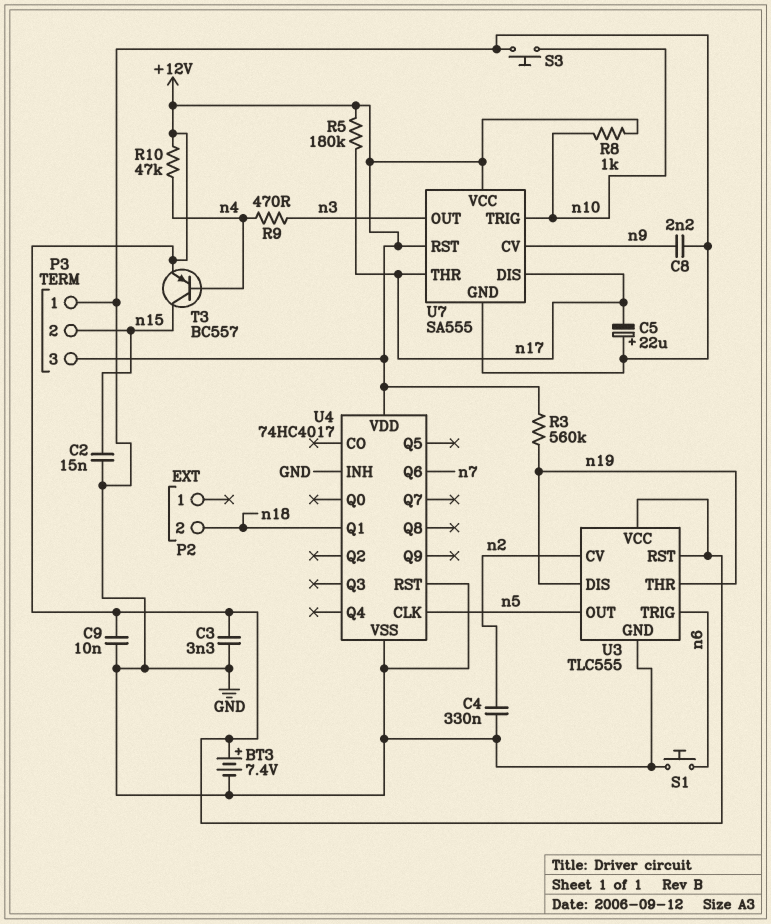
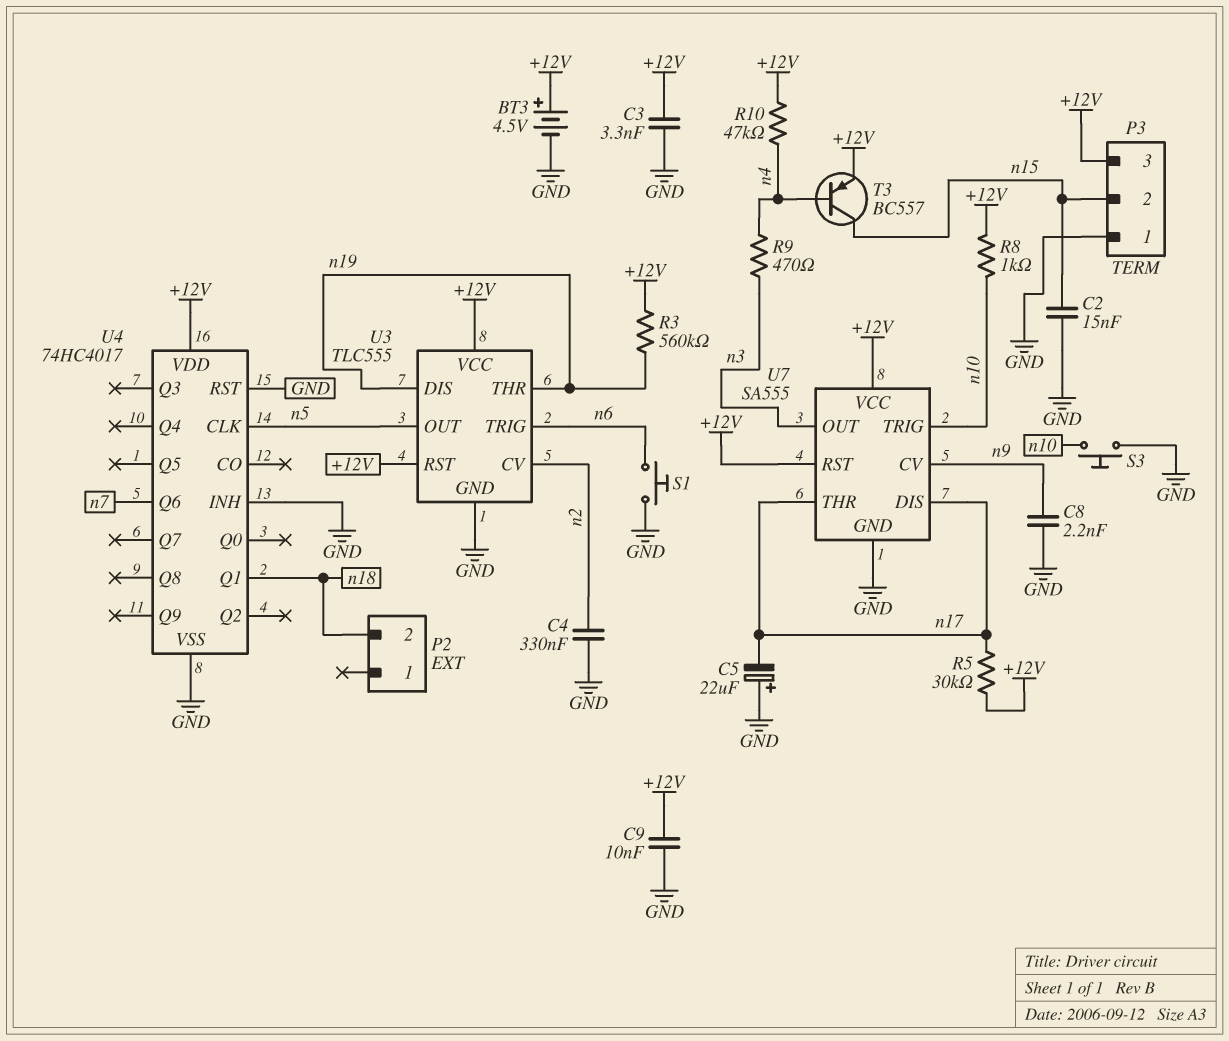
BT3: 7.4V (plus +12V, minus GND) -> 4.5V (plus +12V, minus GND)
R5: 180k (+12V, n17) -> 30k (+12V, n17)

